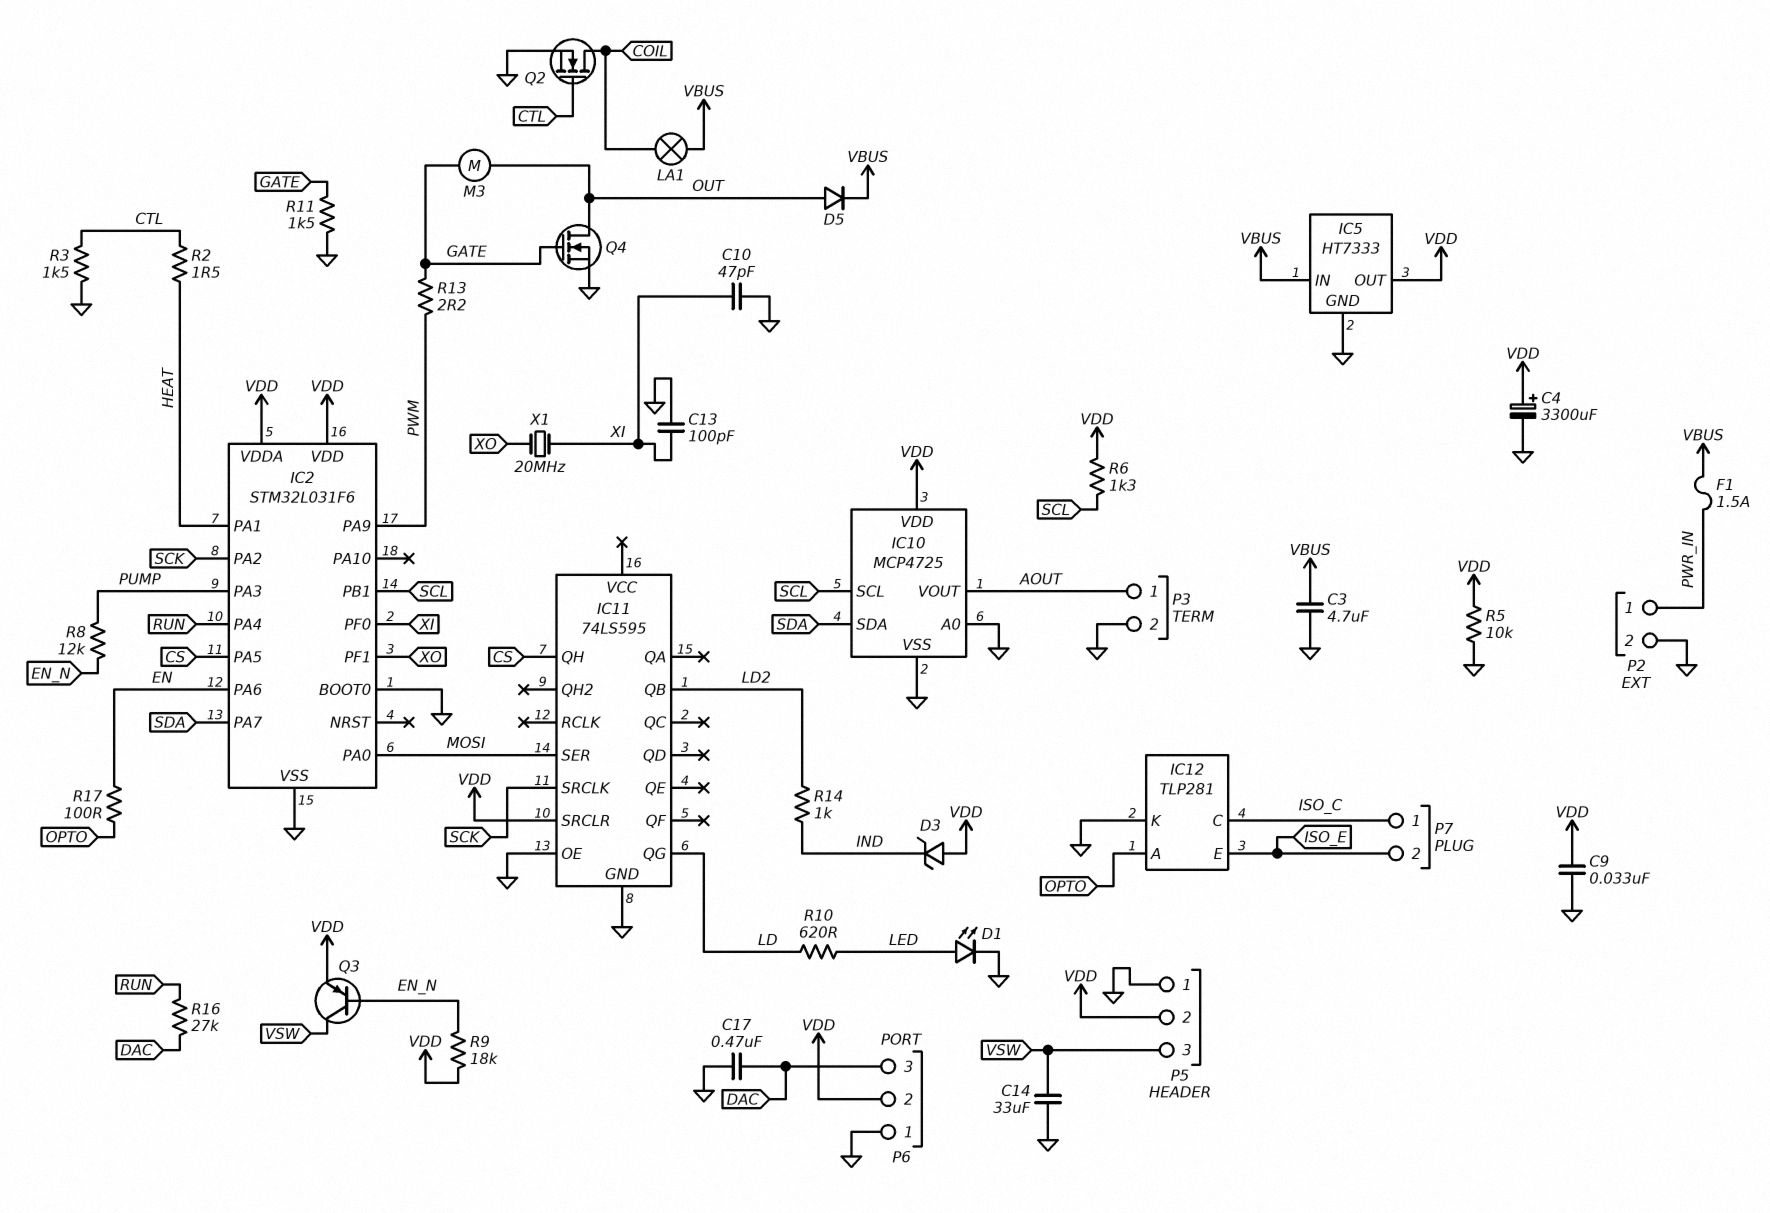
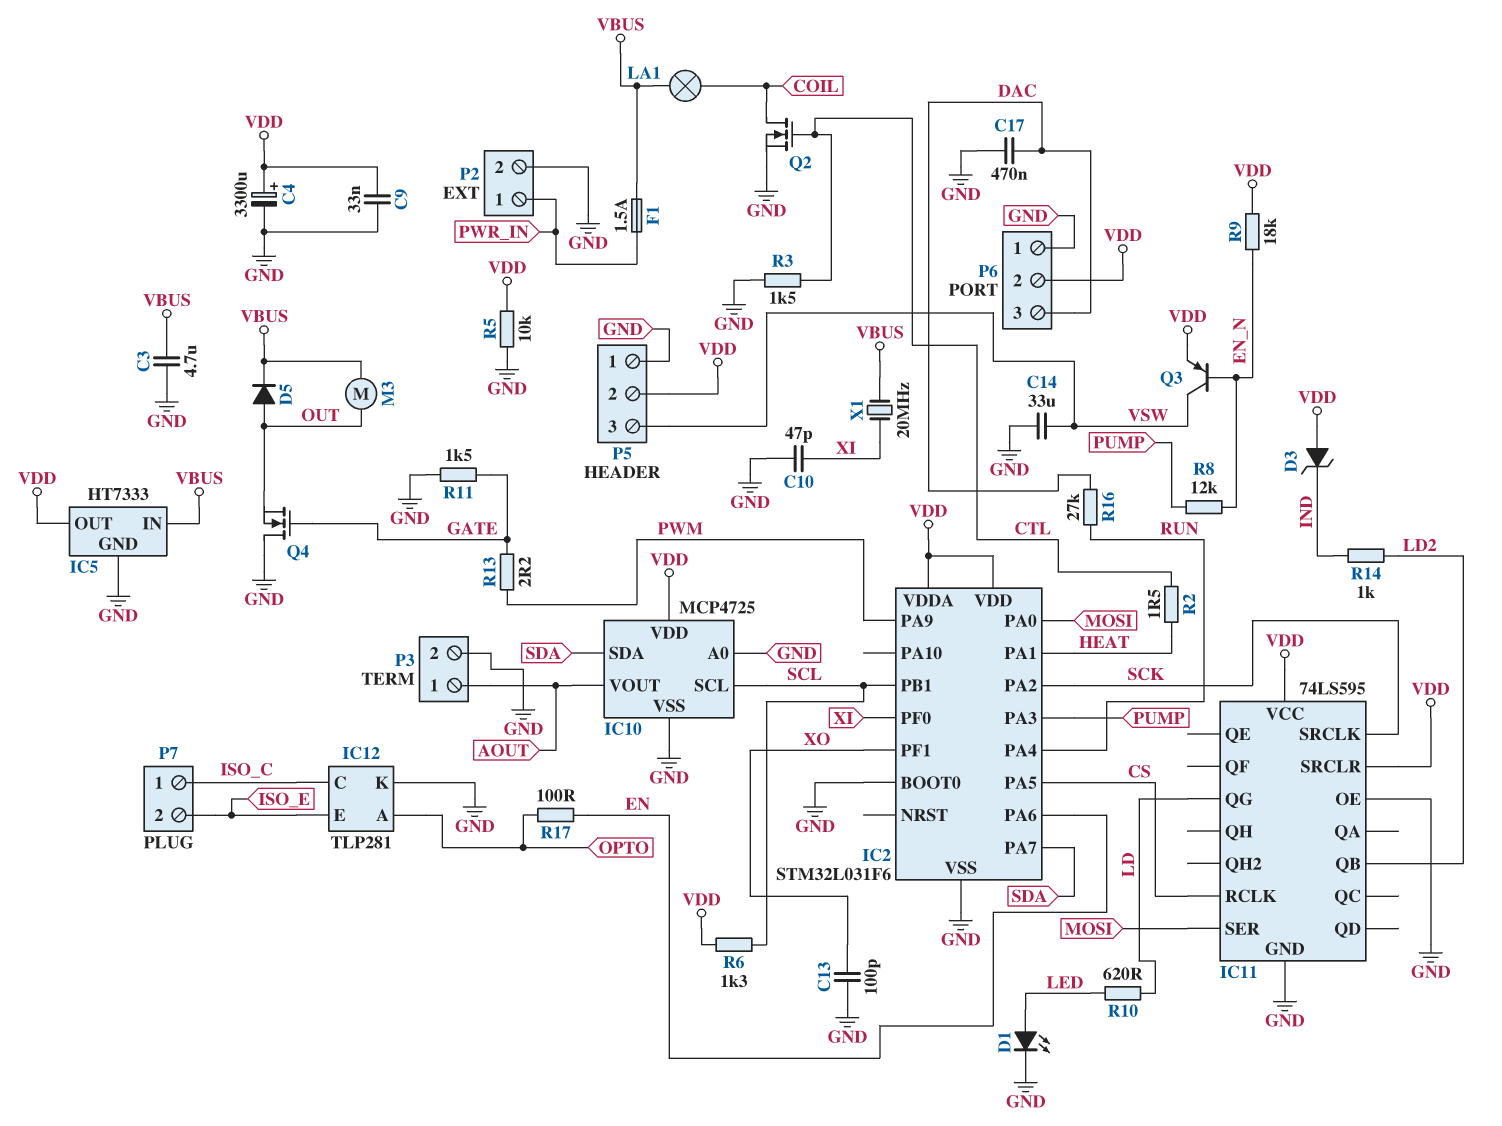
C13: 100pF (GND, XI) -> 100pF (GND, XO)
IC11 pin QH: CS -> none
IC11 pin RCLK: none -> CS
IC11 pin VCC: none -> VDD
M3: motor (GATE, OUT) -> motor (OUT, VBUS)
Q4: NMOS (G GATE, D OUT, S GND) -> NMOS (G GATE, D GND, S OUT)
X1: 20MHz (XI, XO) -> 20MHz (VBUS, XI)

